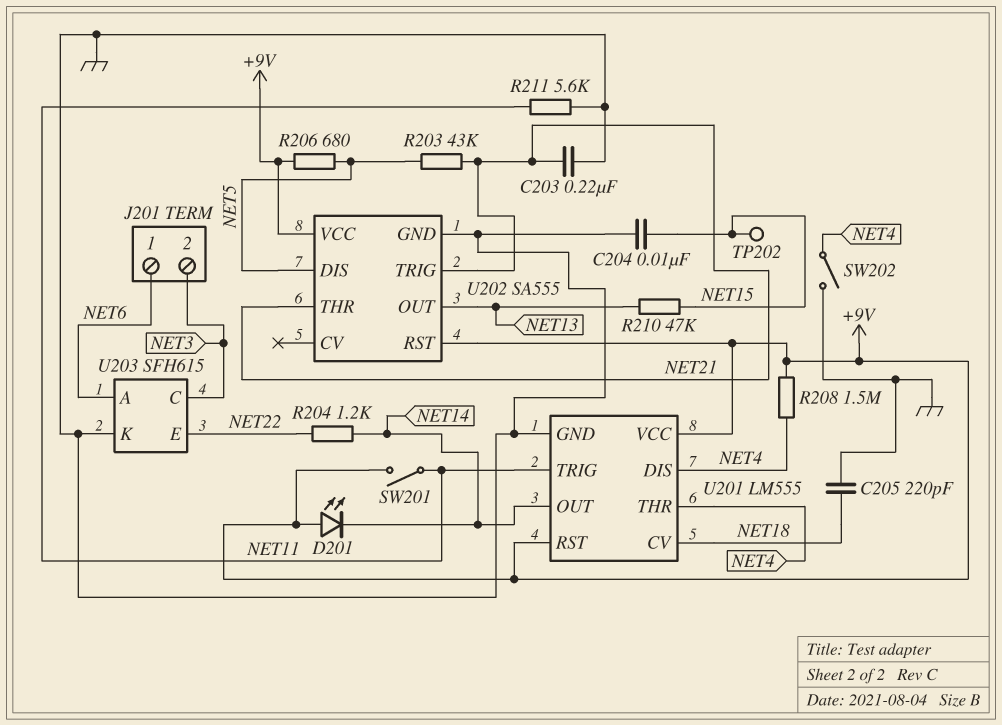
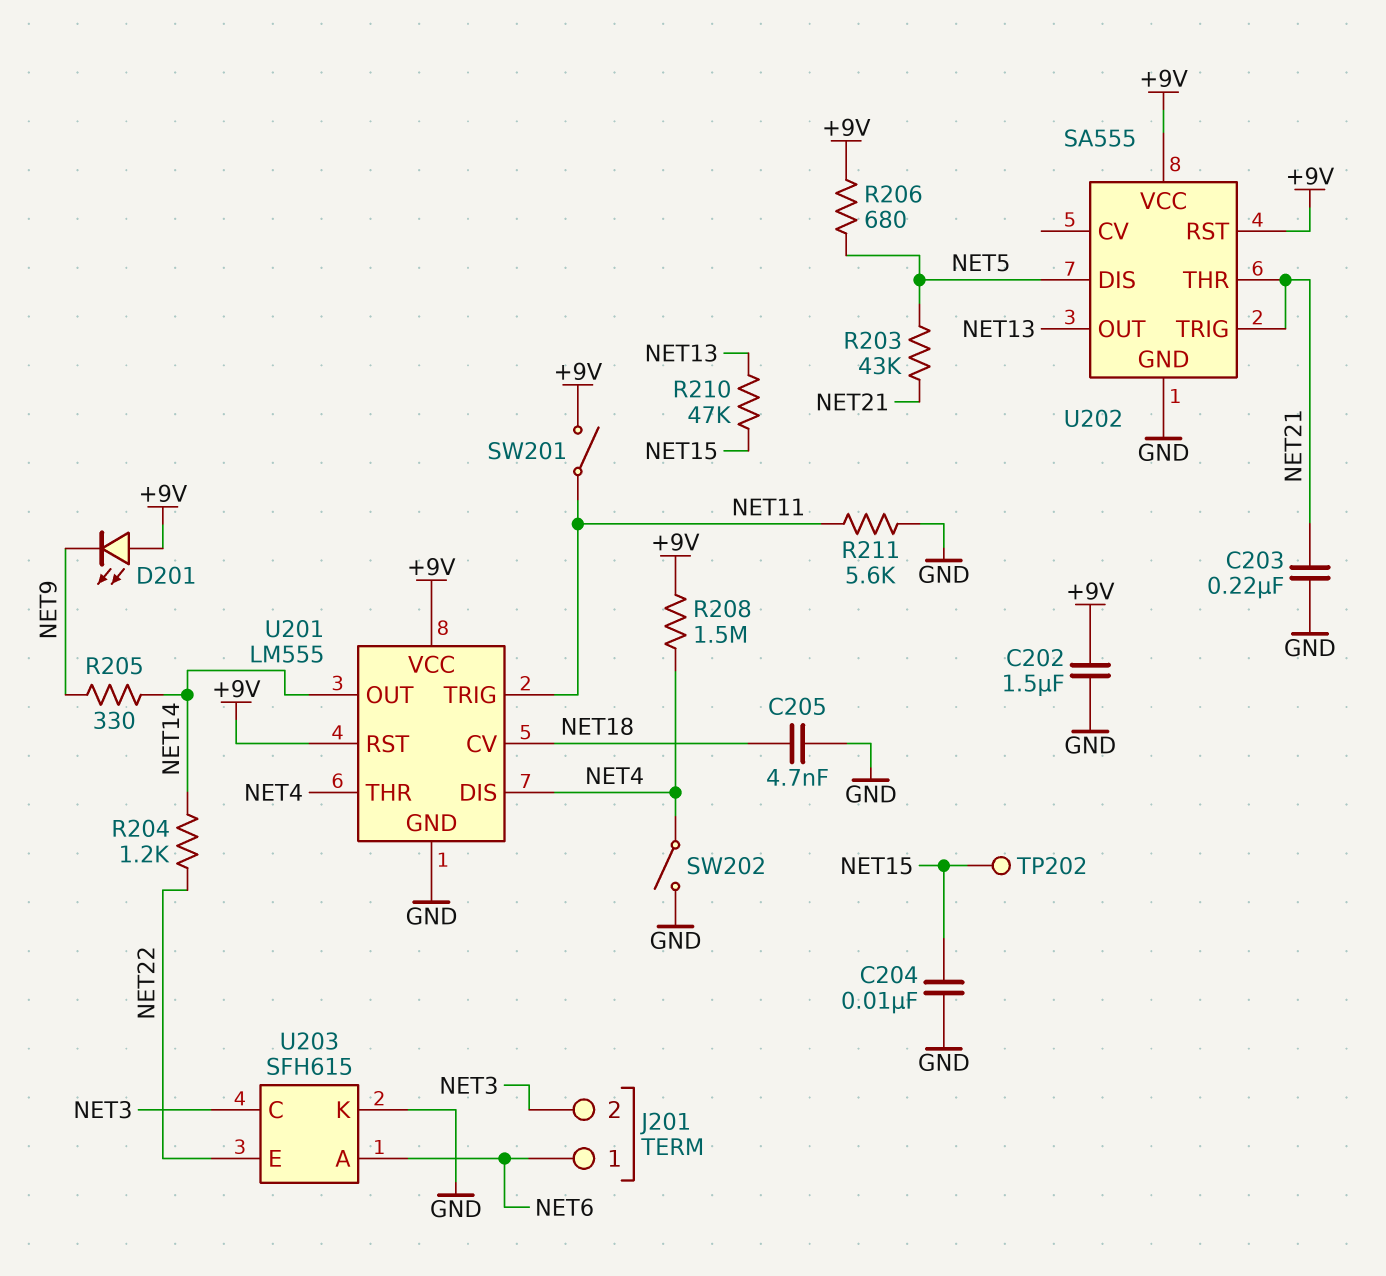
C202: none -> 1.5uF (+9V, GND)
C205: 220pF (GND, NET18) -> 4.7nF (GND, NET18)
D201: LED (A +9V, K NET14) -> LED (A +9V, K NET9)
R205: none -> 330 (NET9, NET14)

